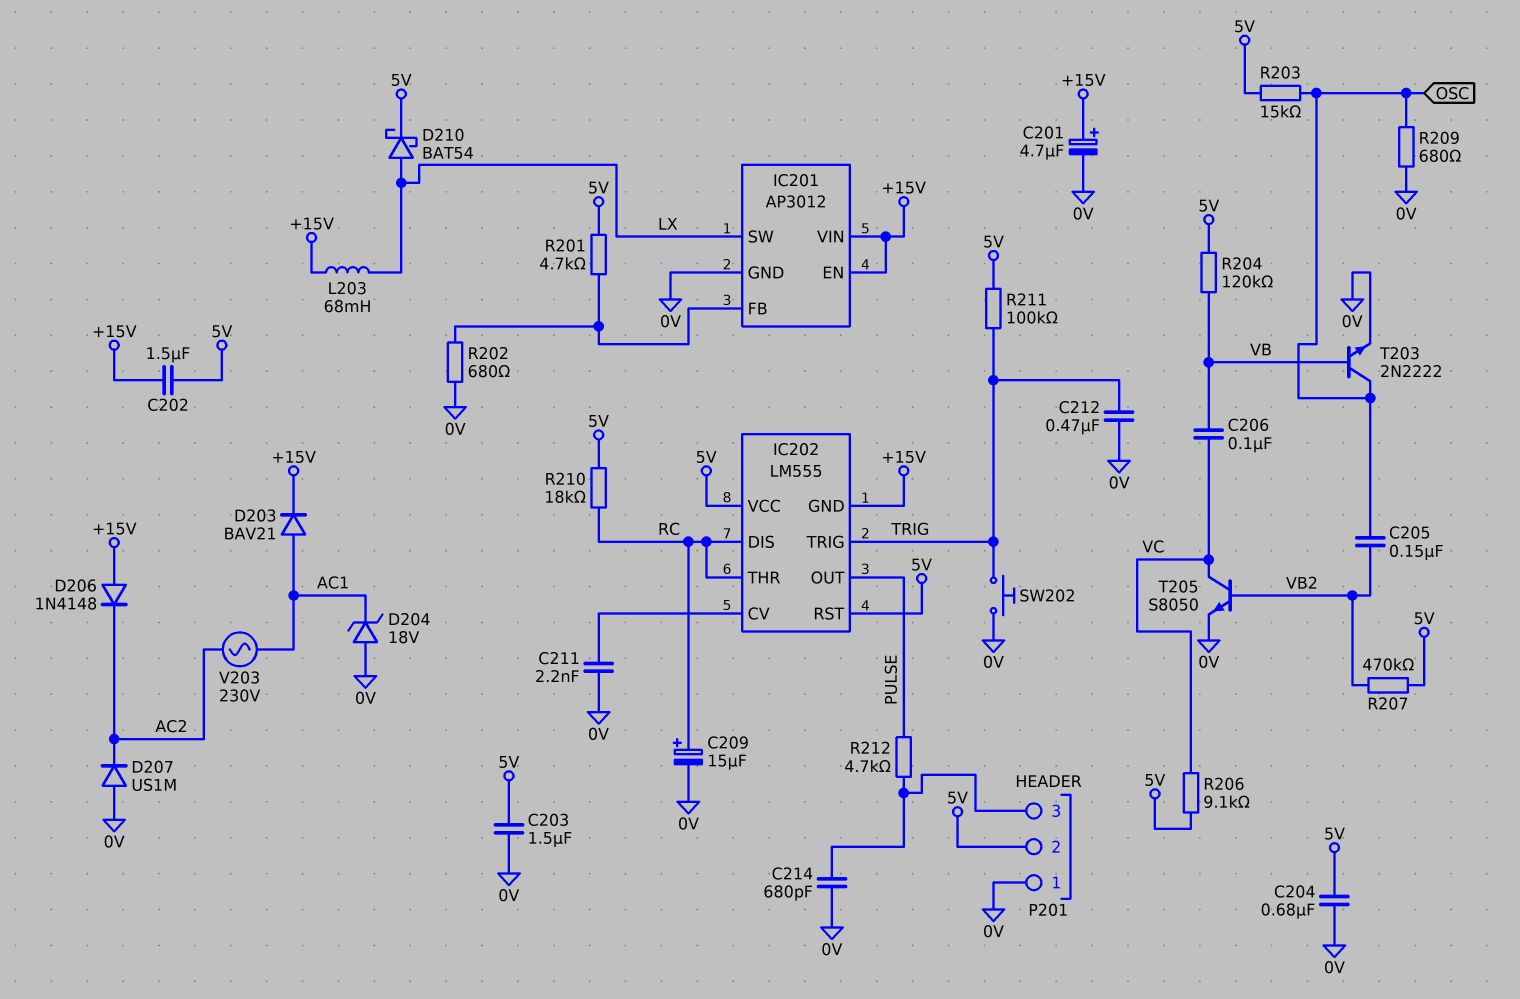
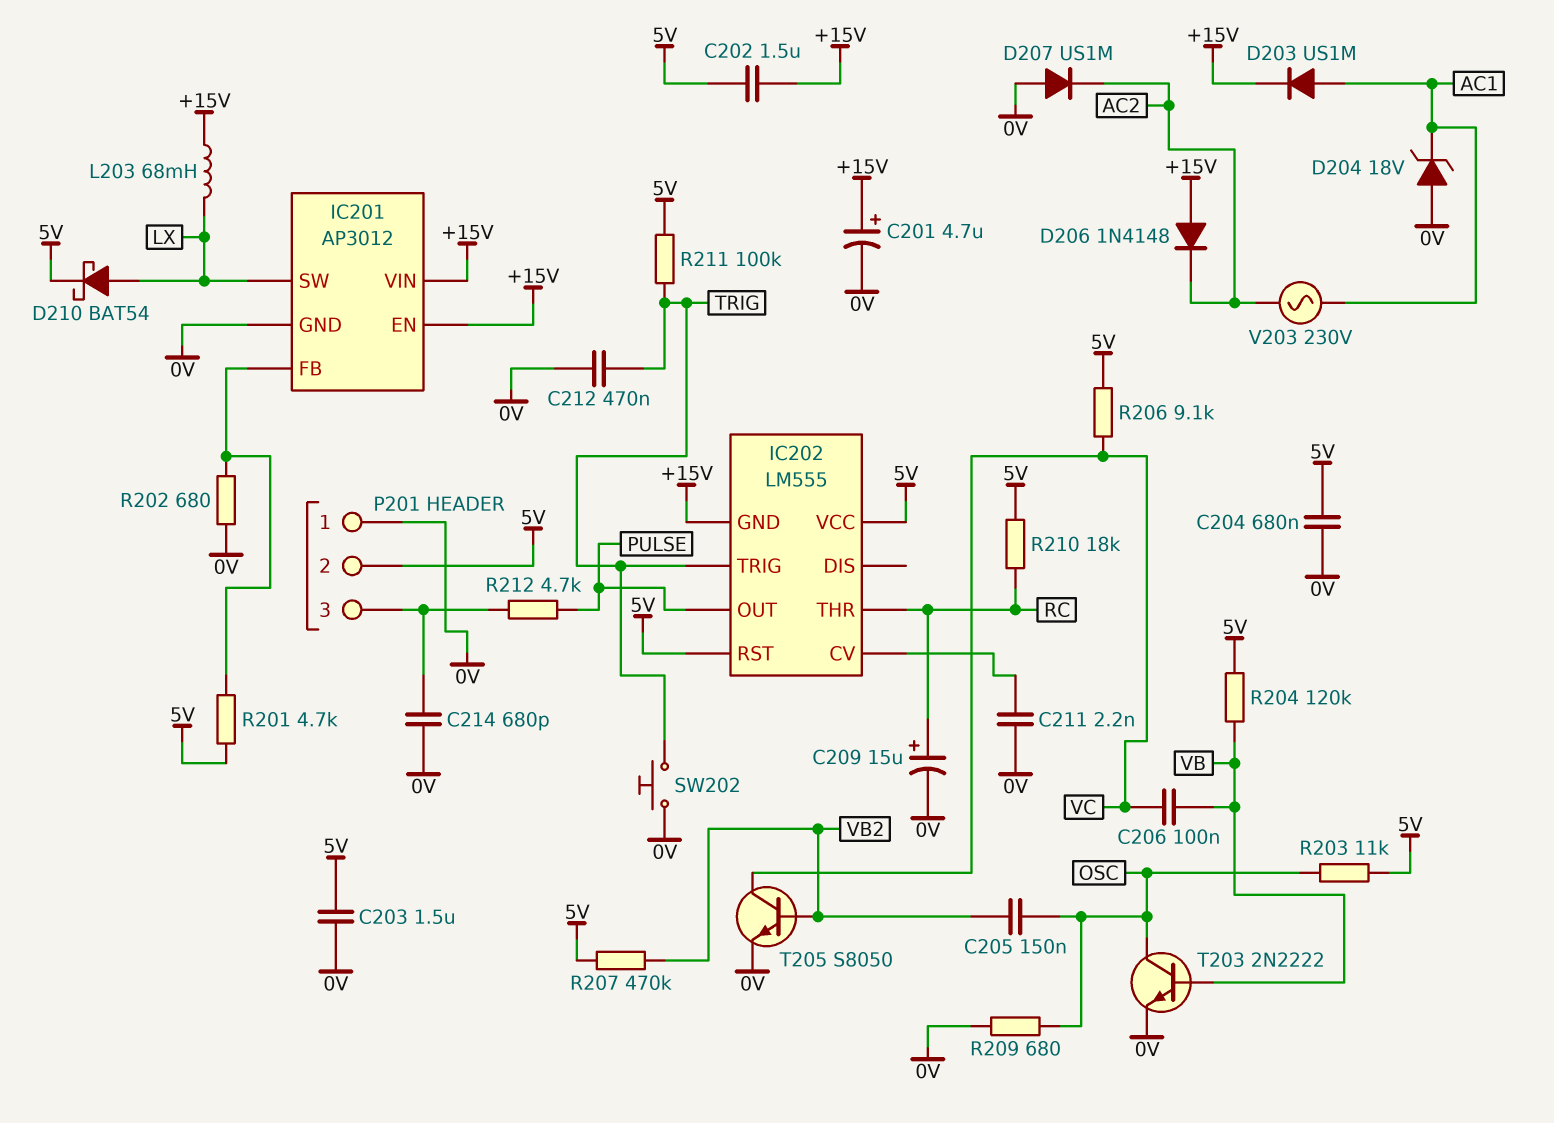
D203: diode BAV21 (A AC1, K +15V) -> diode US1M (A AC1, K +15V)
IC202 pin DIS: RC -> none
R203: 15k (5V, OSC) -> 11k (5V, OSC)

